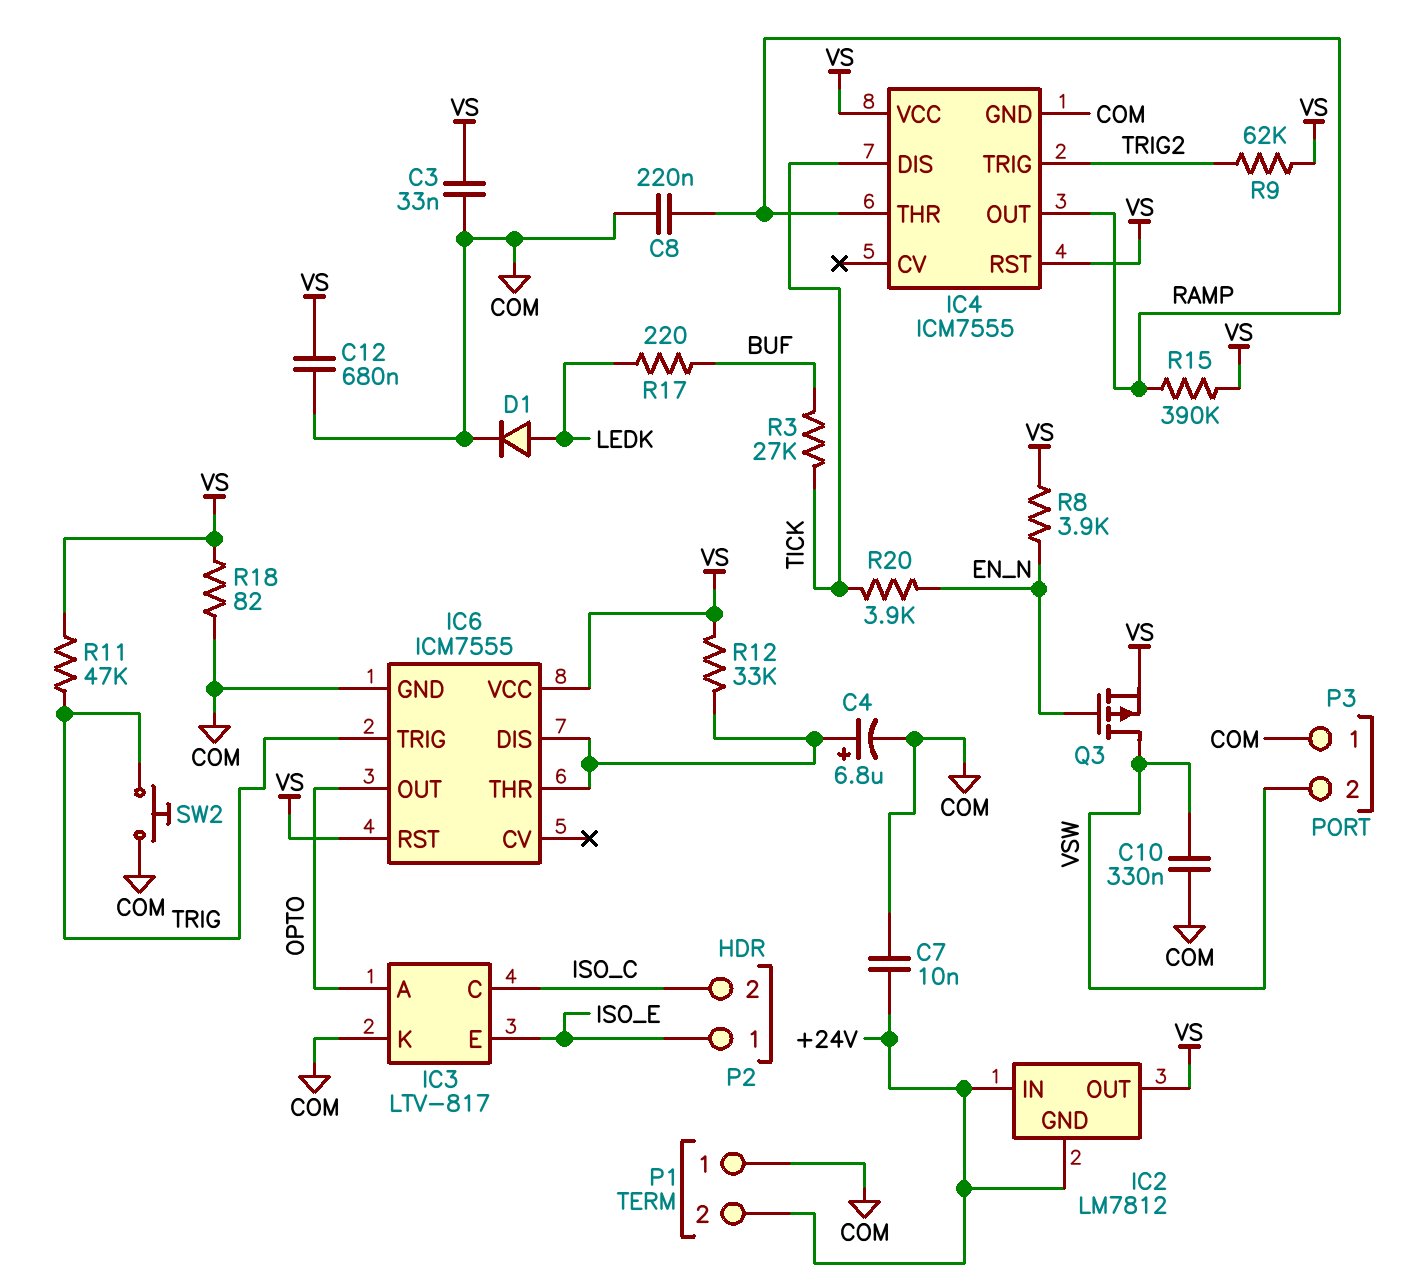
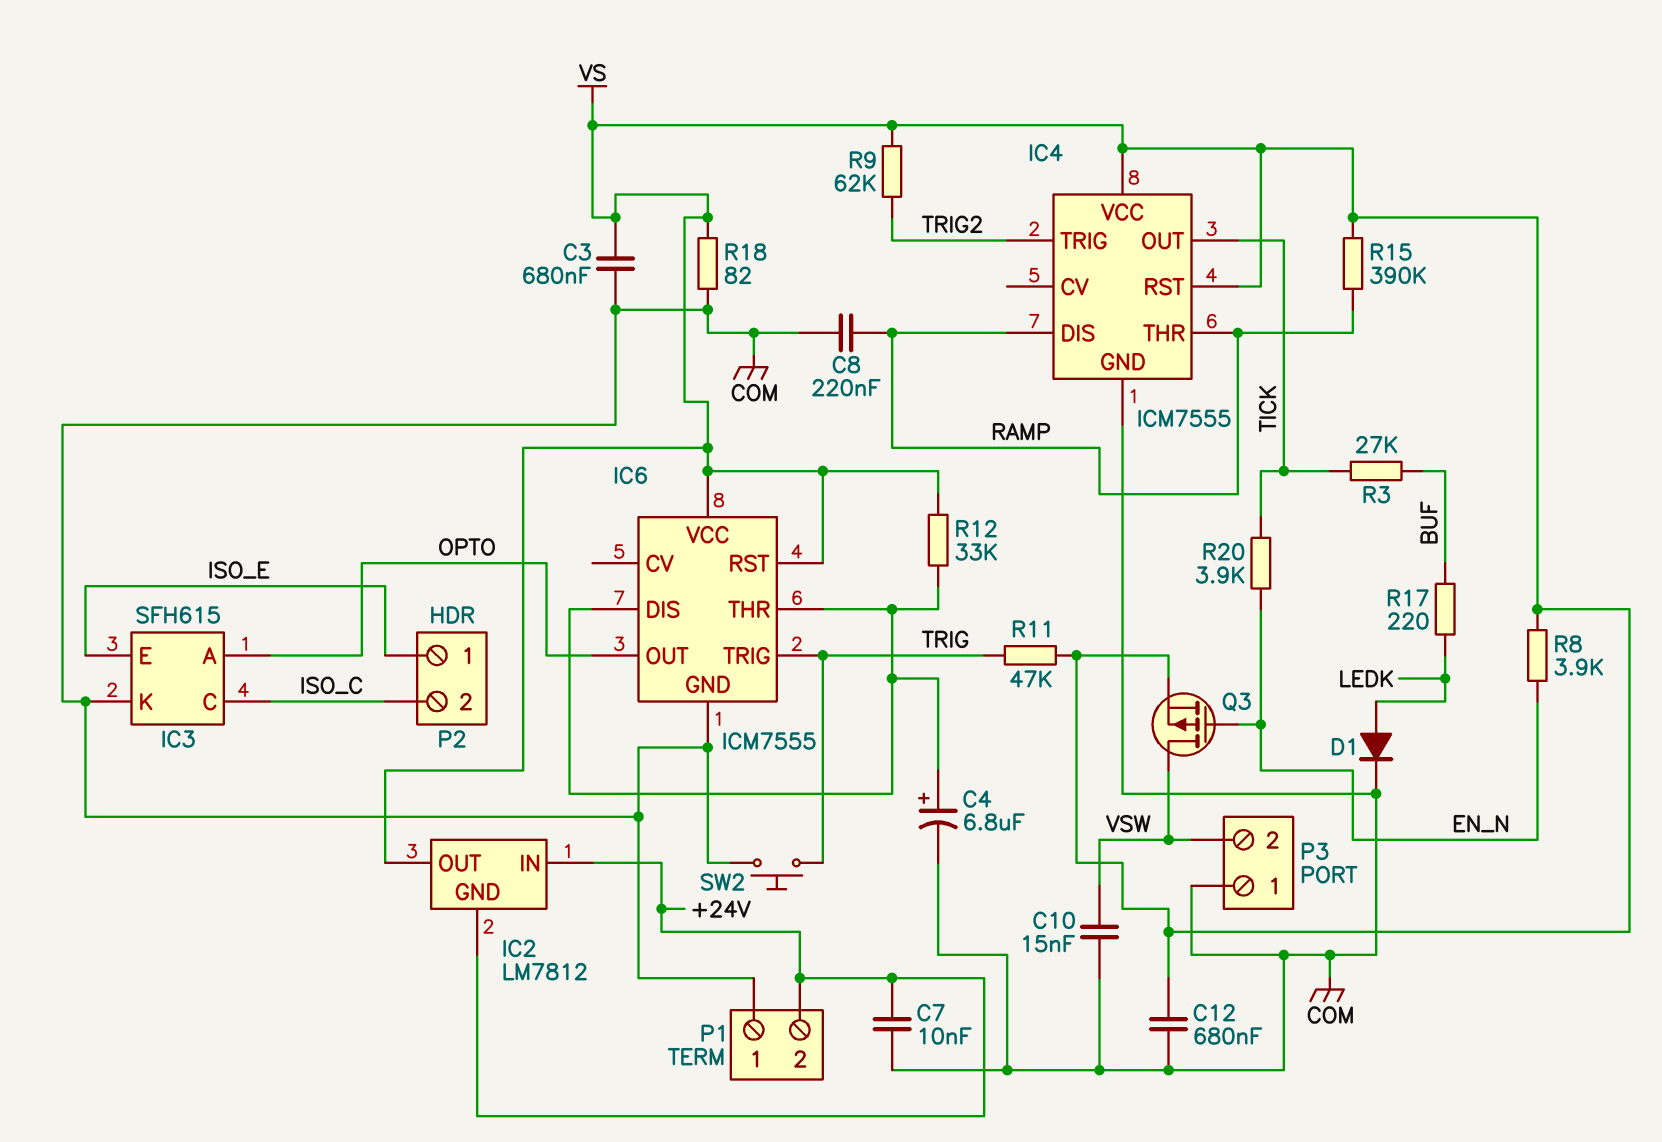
C3: 33nF (COM, VS) -> 680nF (COM, VS)
C10: 330nF (COM, VSW) -> 15nF (COM, VSW)
IC3: LTV-817 -> SFH615
IC4 pin DIS: TICK -> RAMP
IC4 pin OUT: RAMP -> TICK

